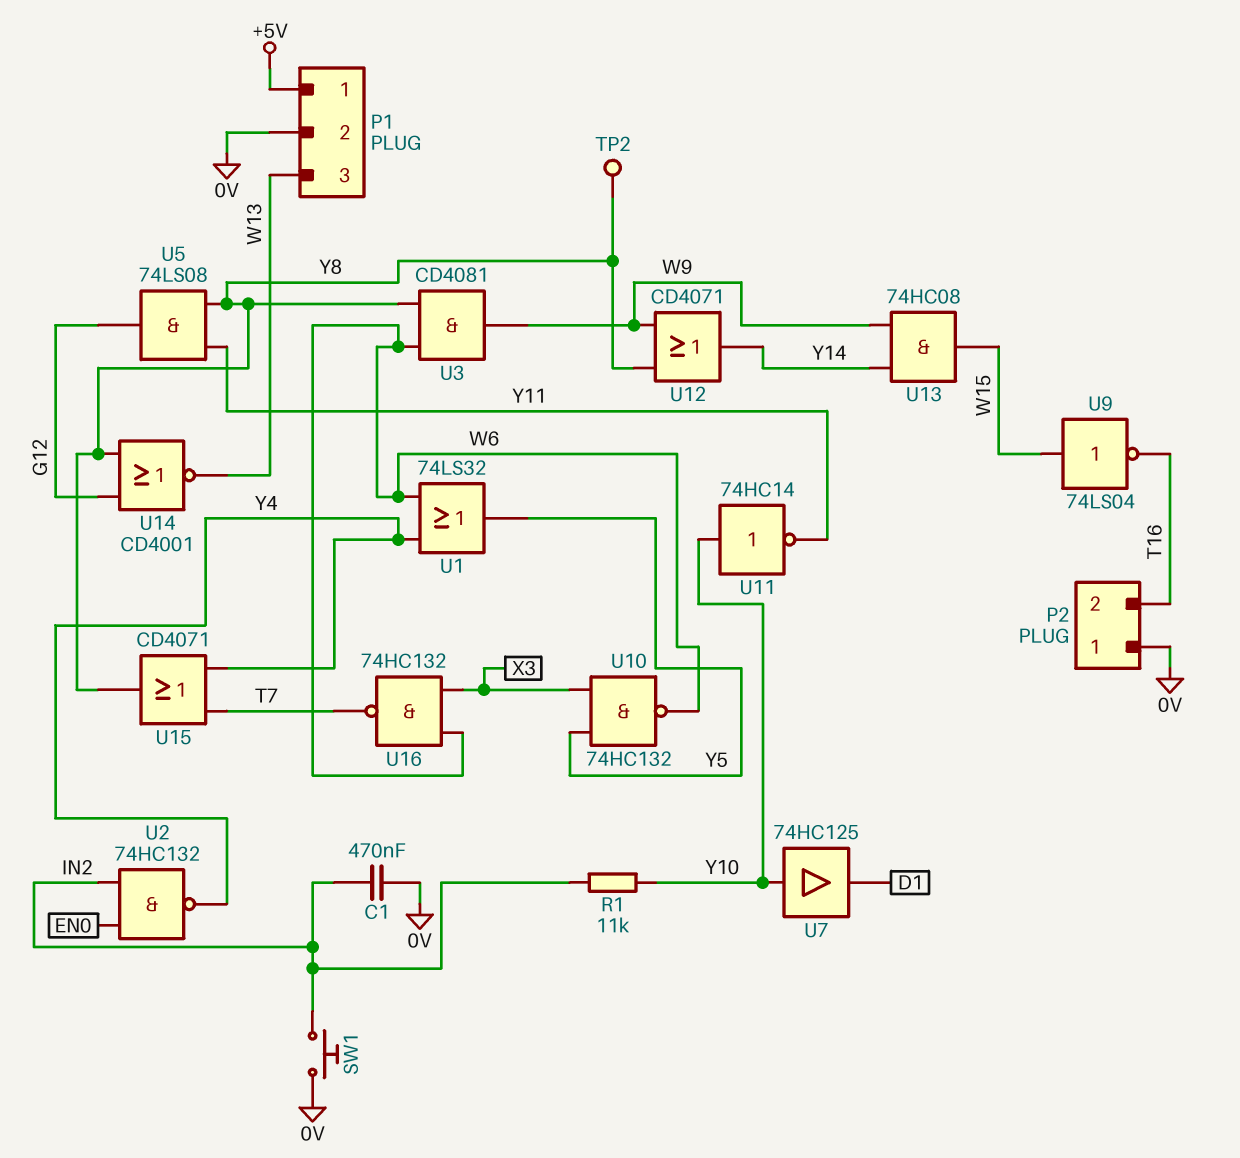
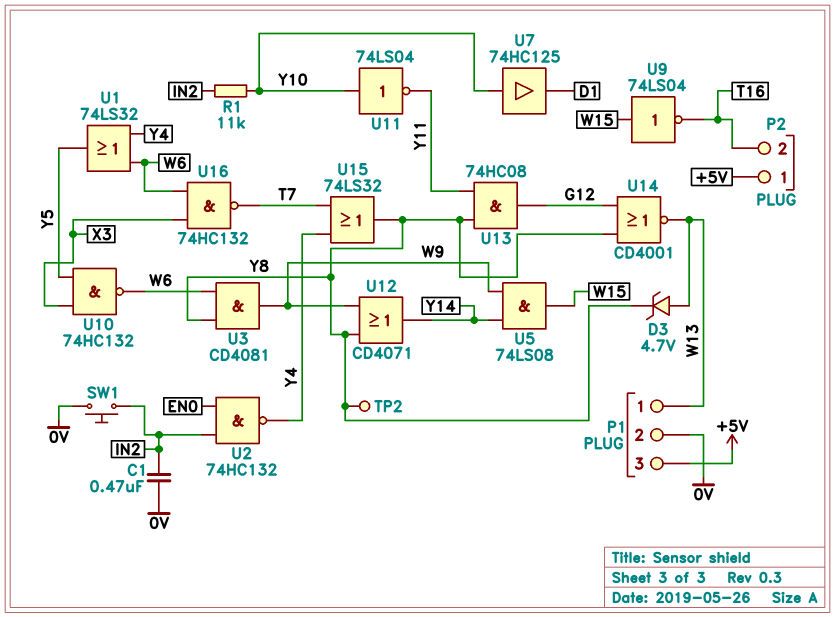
D3: none -> zener 4.7V (A W13, K Y8)
P1 pin 1: +5V -> W13
P1 pin 3: W13 -> +5V
P2 pin 1: 0V -> +5V
U5: AND 74LS08 (in Y8, in Y11, out G12) -> AND 74LS08 (in W9, in Y14, out W15)
U11: NOT 74HC14 (in Y10, out Y11) -> NOT 74LS04 (in Y10, out Y11)
U13: AND 74HC08 (in W9, in Y14, out W15) -> AND 74HC08 (in Y8, in Y11, out G12)
U15: OR CD4071 (in T7, in Y4, out Y8) -> OR 74LS32 (in T7, in Y4, out Y8)

